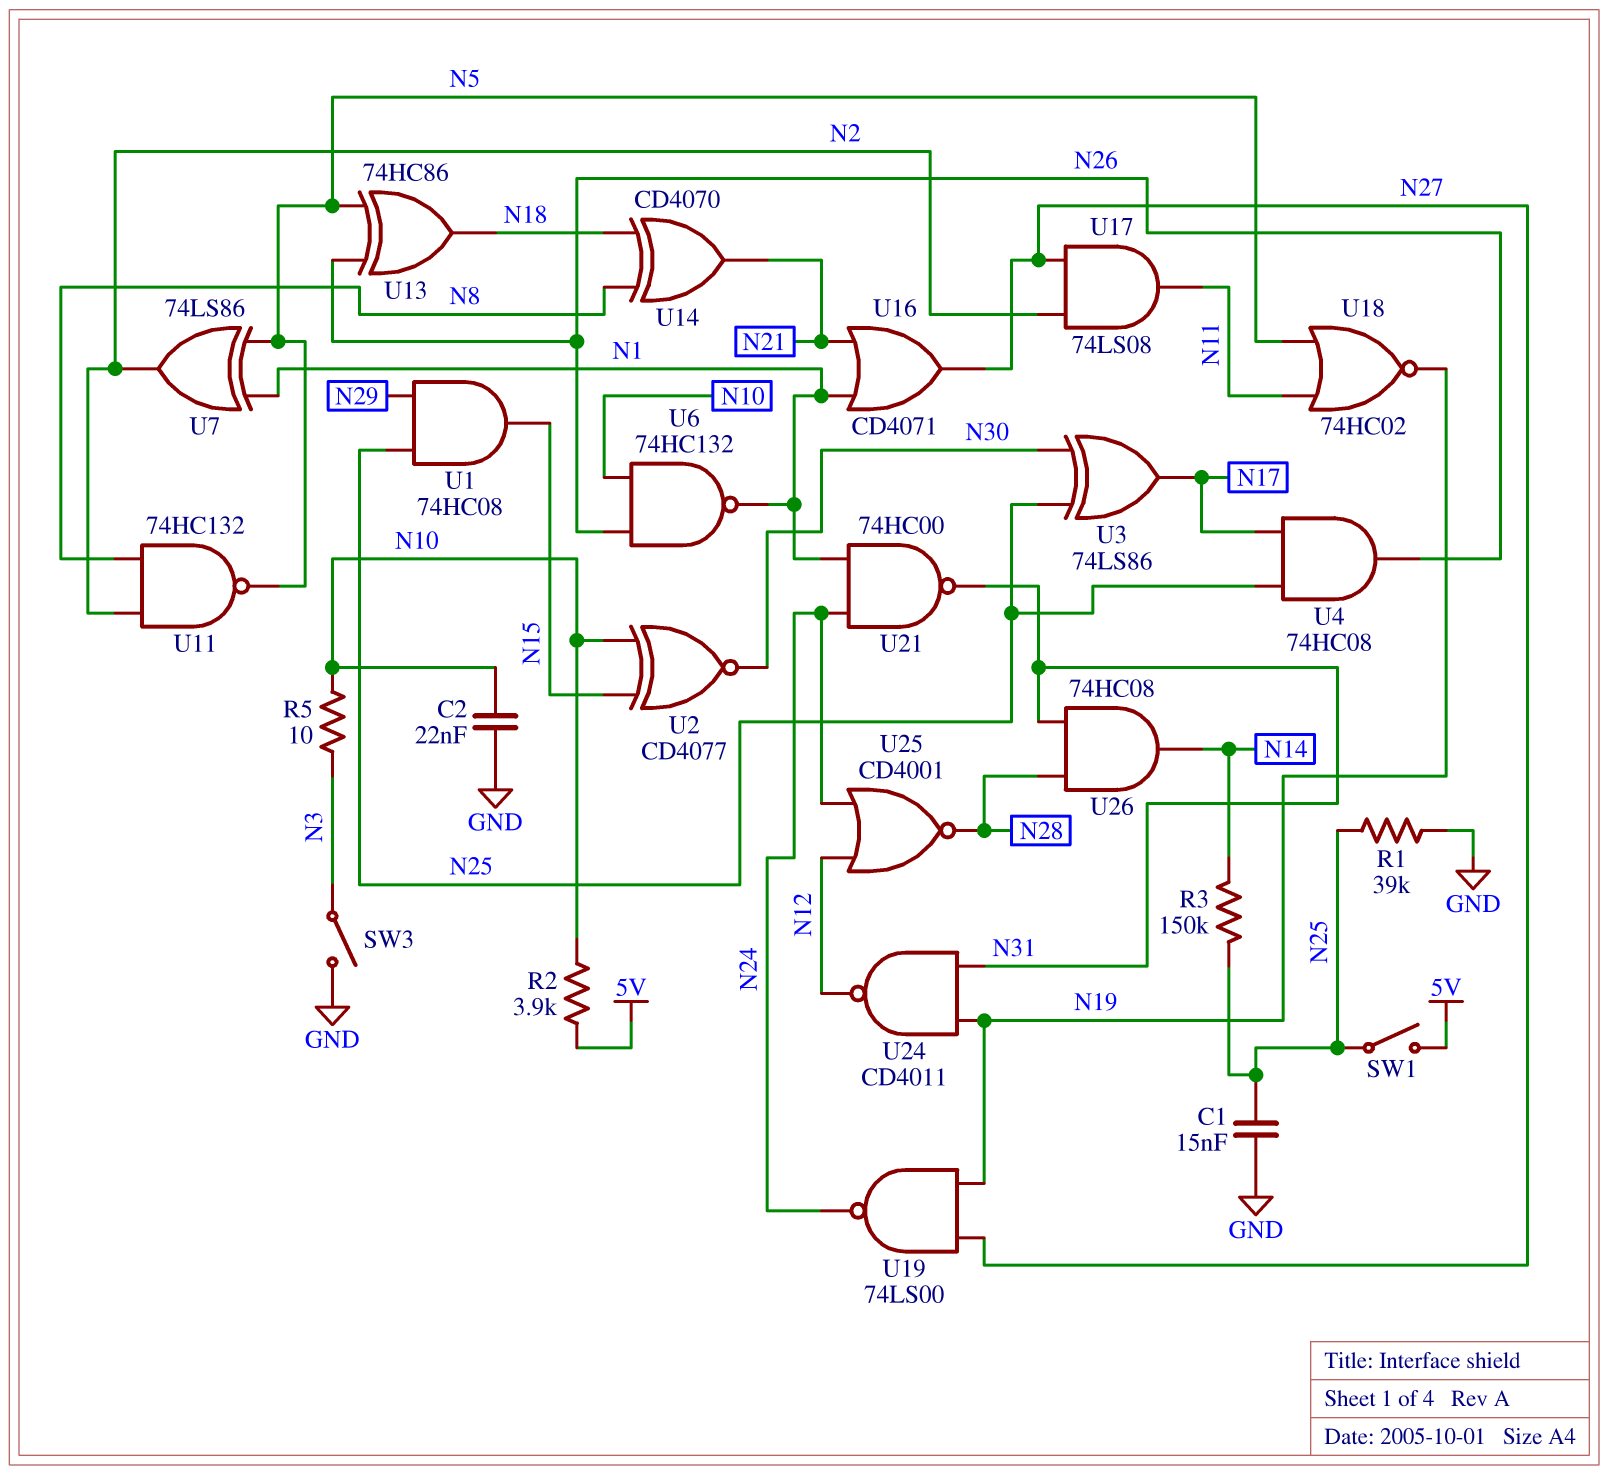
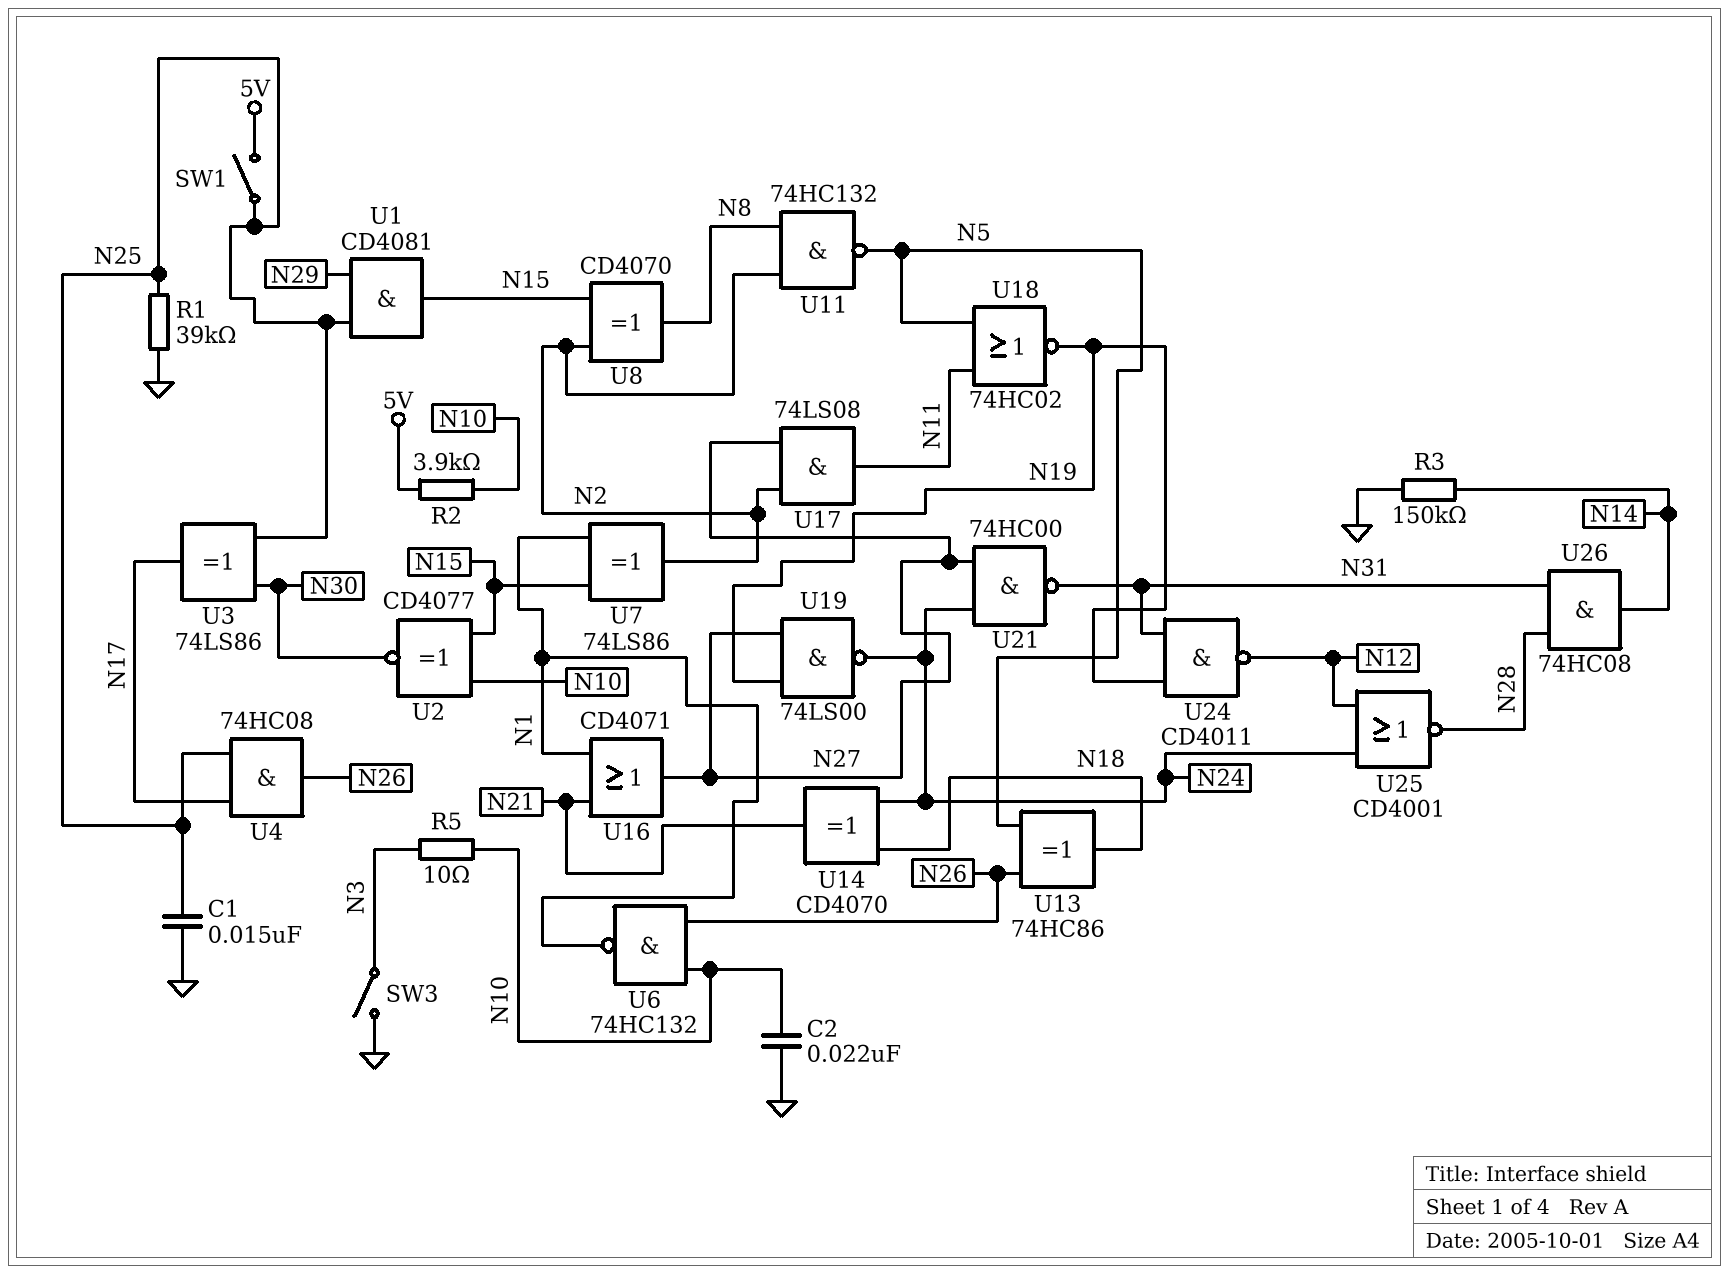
R3: 150k (N14, N25) -> 150k (GND, N14)
U1: AND 74HC08 (in N25, in N29, out N15) -> AND CD4081 (in N25, in N29, out N15)
U7: XOR 74LS86 (in N1, in N5, out N2) -> XOR 74LS86 (in N1, in N15, out N2)
U8: none -> XOR CD4070 (in N2, in N15, out N8)
U14: XOR CD4070 (in N8, in N18, out N21) -> XOR CD4070 (in N18, in N24, out N21)
U21: NAND 74HC00 (in N1, in N24, out N31) -> NAND 74HC00 (in N24, in N27, out N31)

